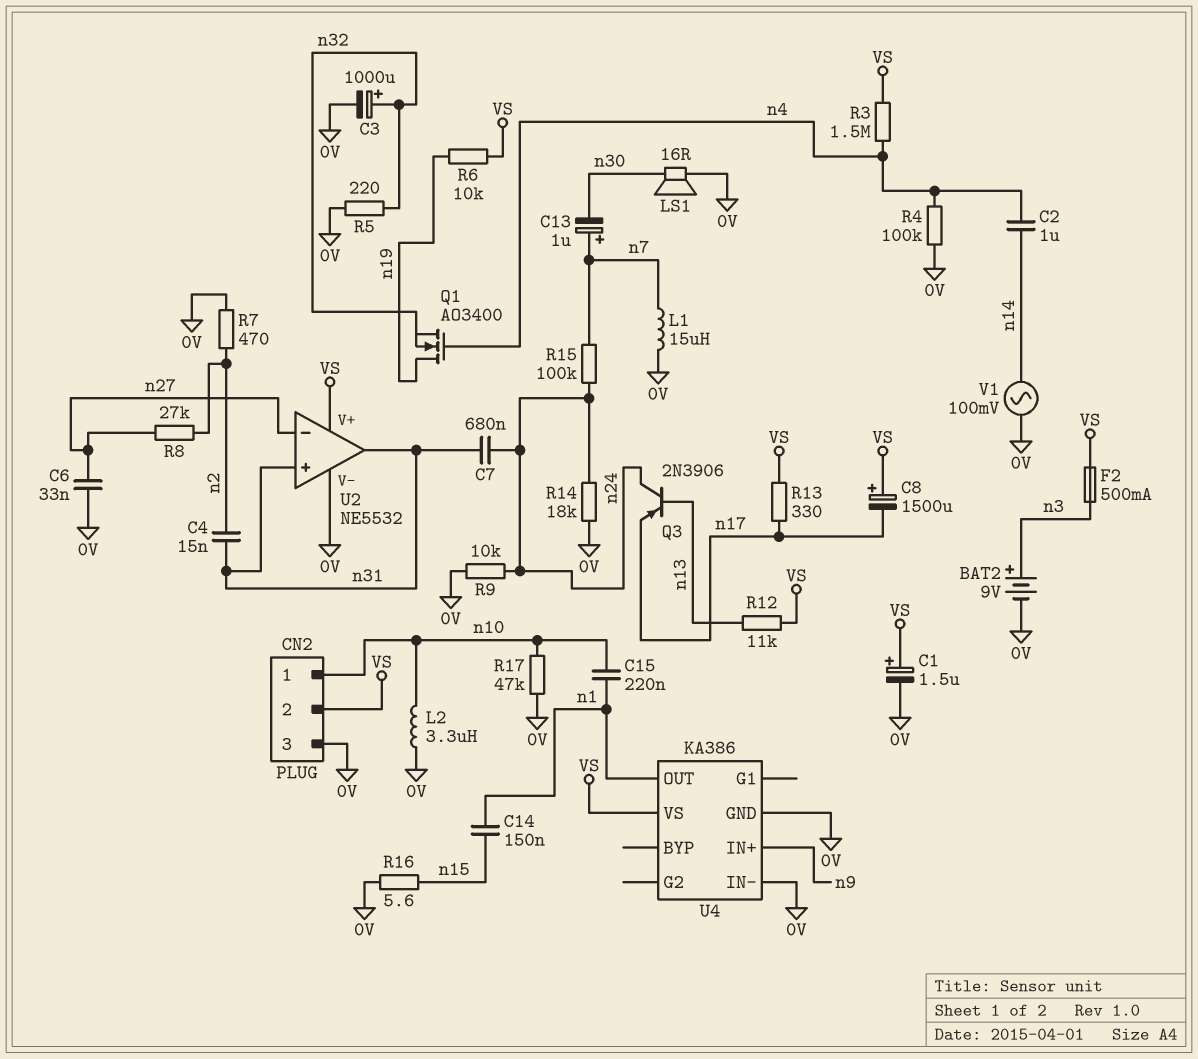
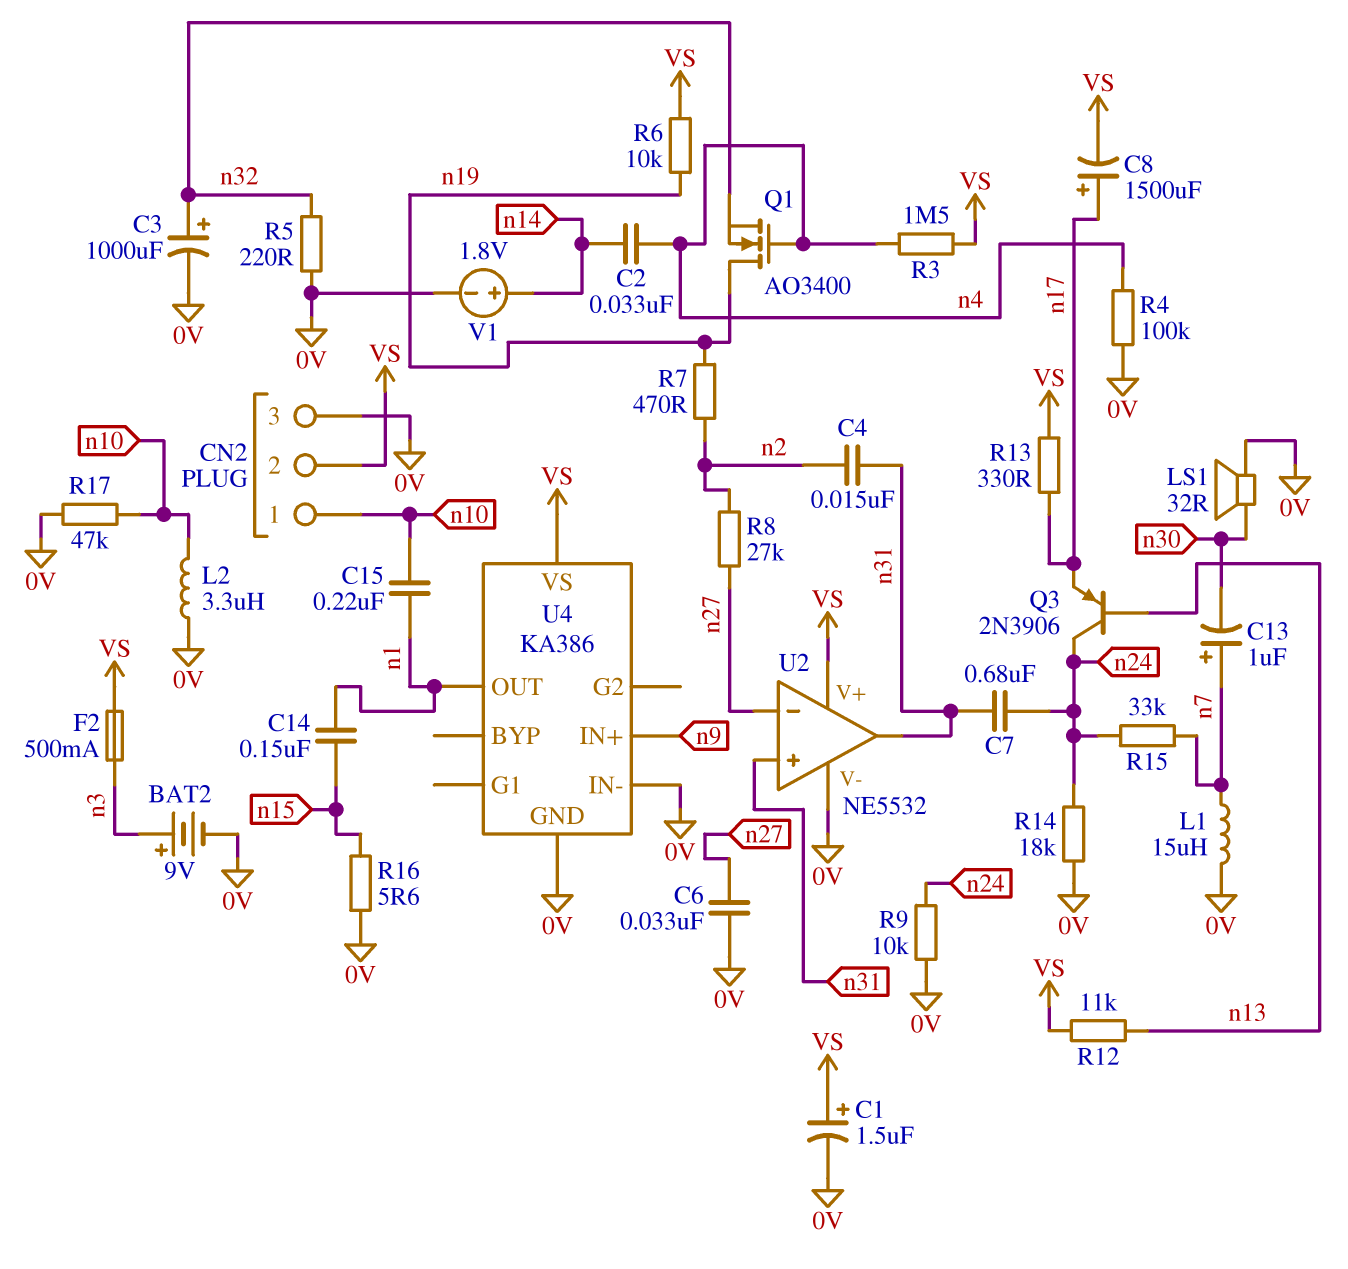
C2: 1uF (n4, n14) -> 33nF (n4, n14)
C8: 1500uF (plus VS, minus n17) -> 1500uF (plus n17, minus VS)
LS1: speaker 16R (0V, n30) -> speaker 32R (0V, n30)
R7: 470 (0V, n2) -> 470 (n2, n19)
R15: 100k (n7, n24) -> 33k (n7, n24)
V1: AC 100mV (0V, n14) -> 1.8V (plus n14, minus 0V)

